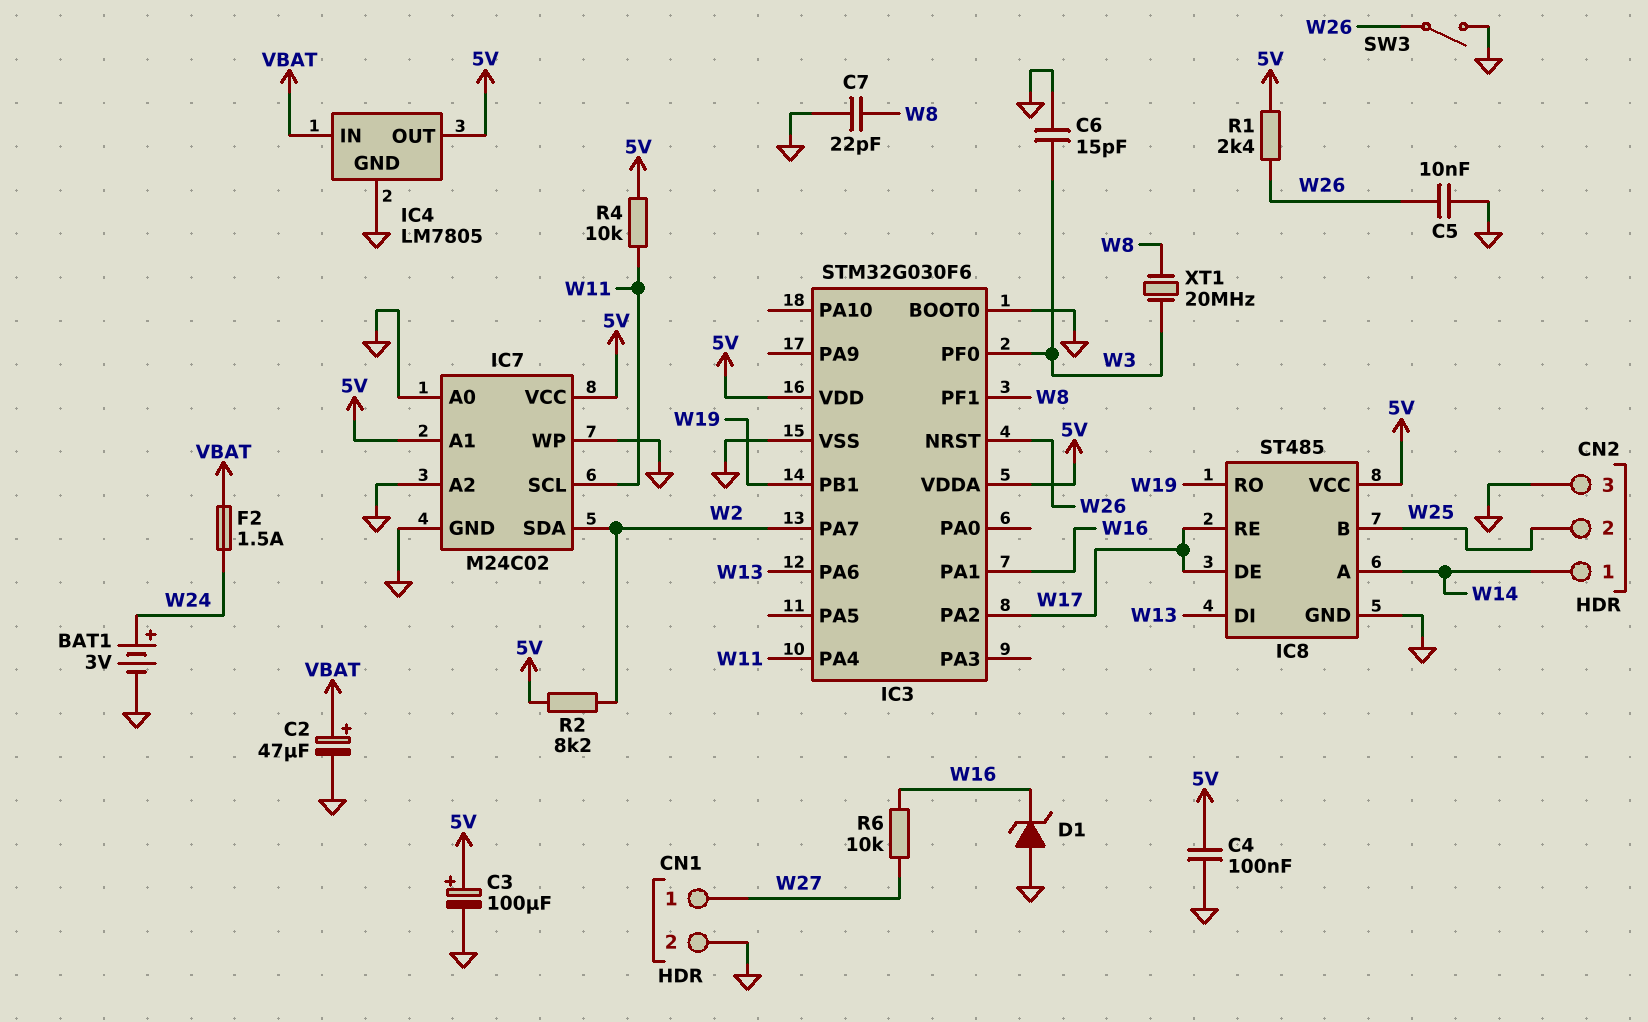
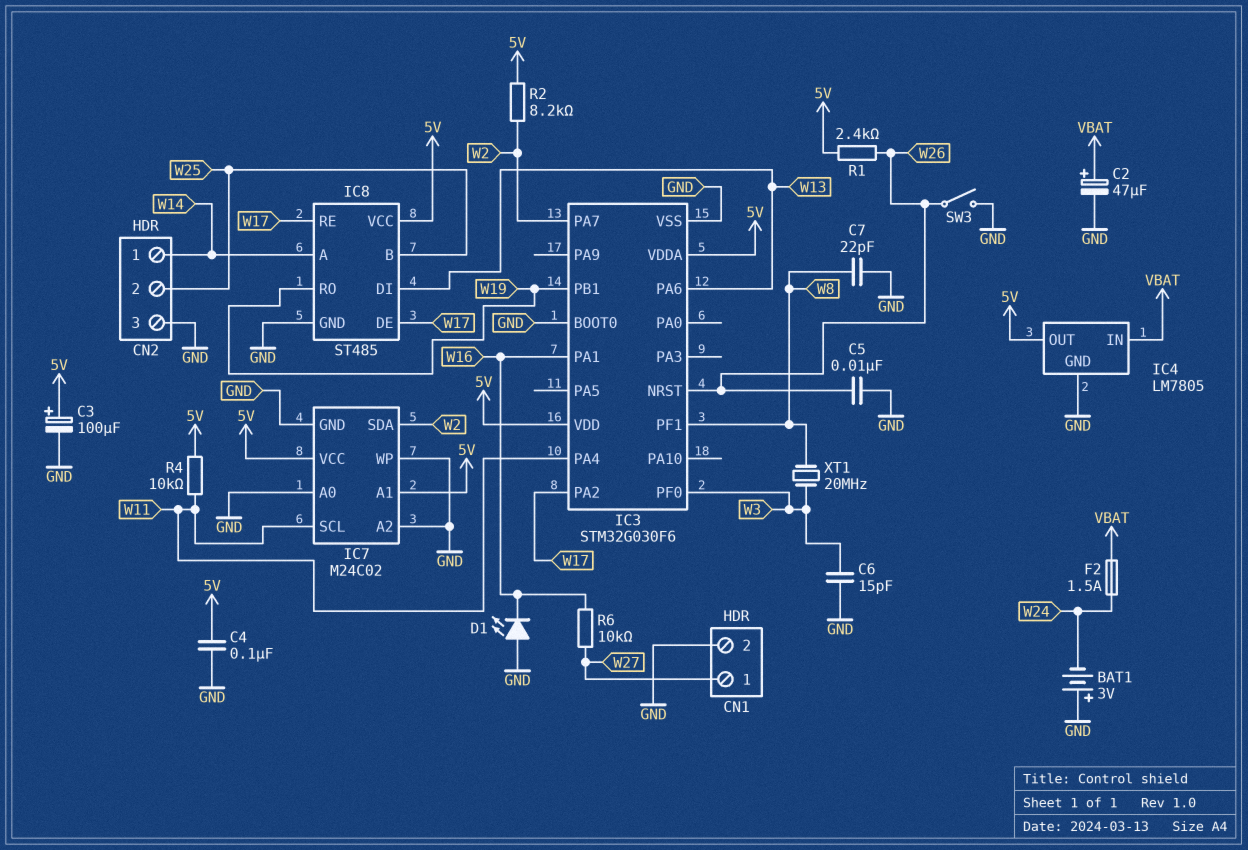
BAT1: 3V (plus W24, minus GND) -> 3V (plus GND, minus W24)
D1: zener (A GND, K W16) -> LED (A GND, K W16)

